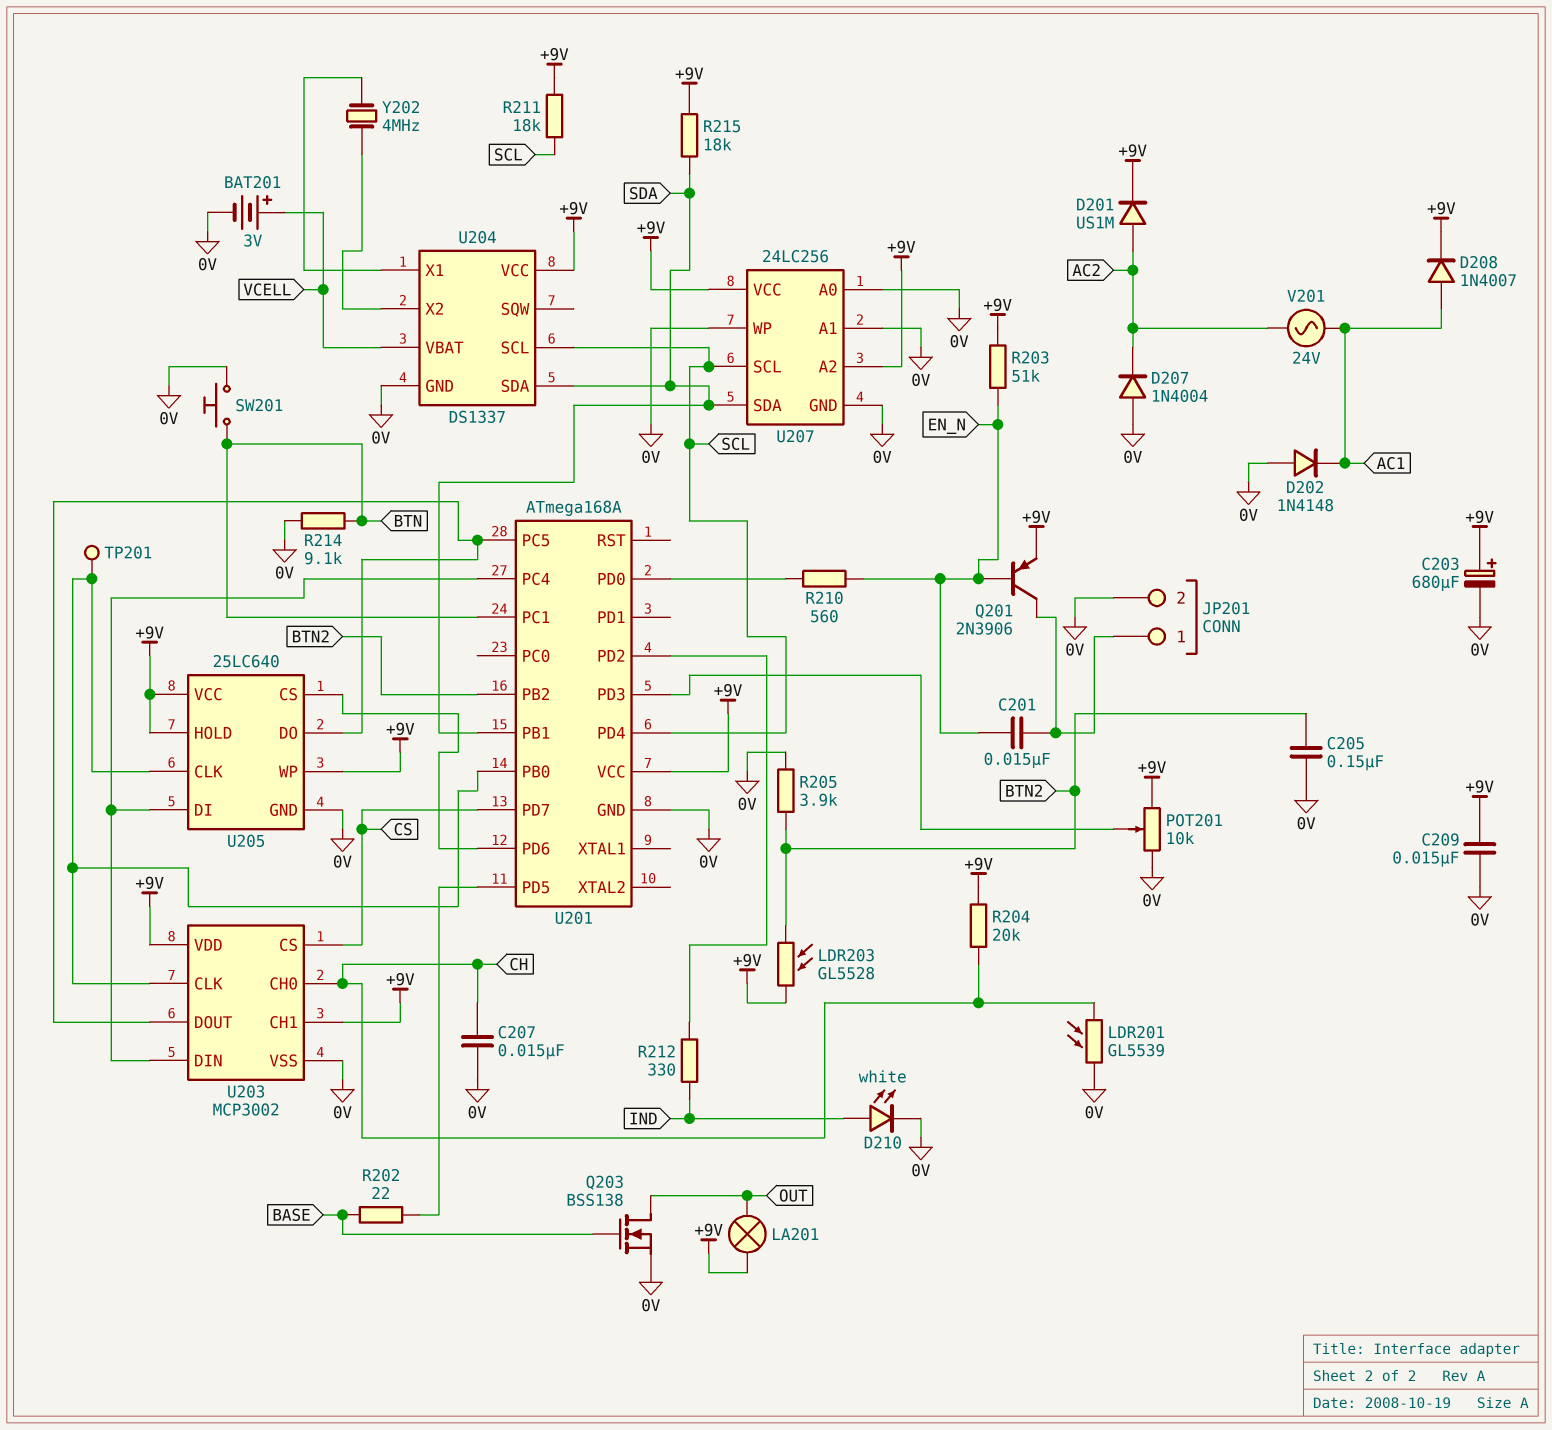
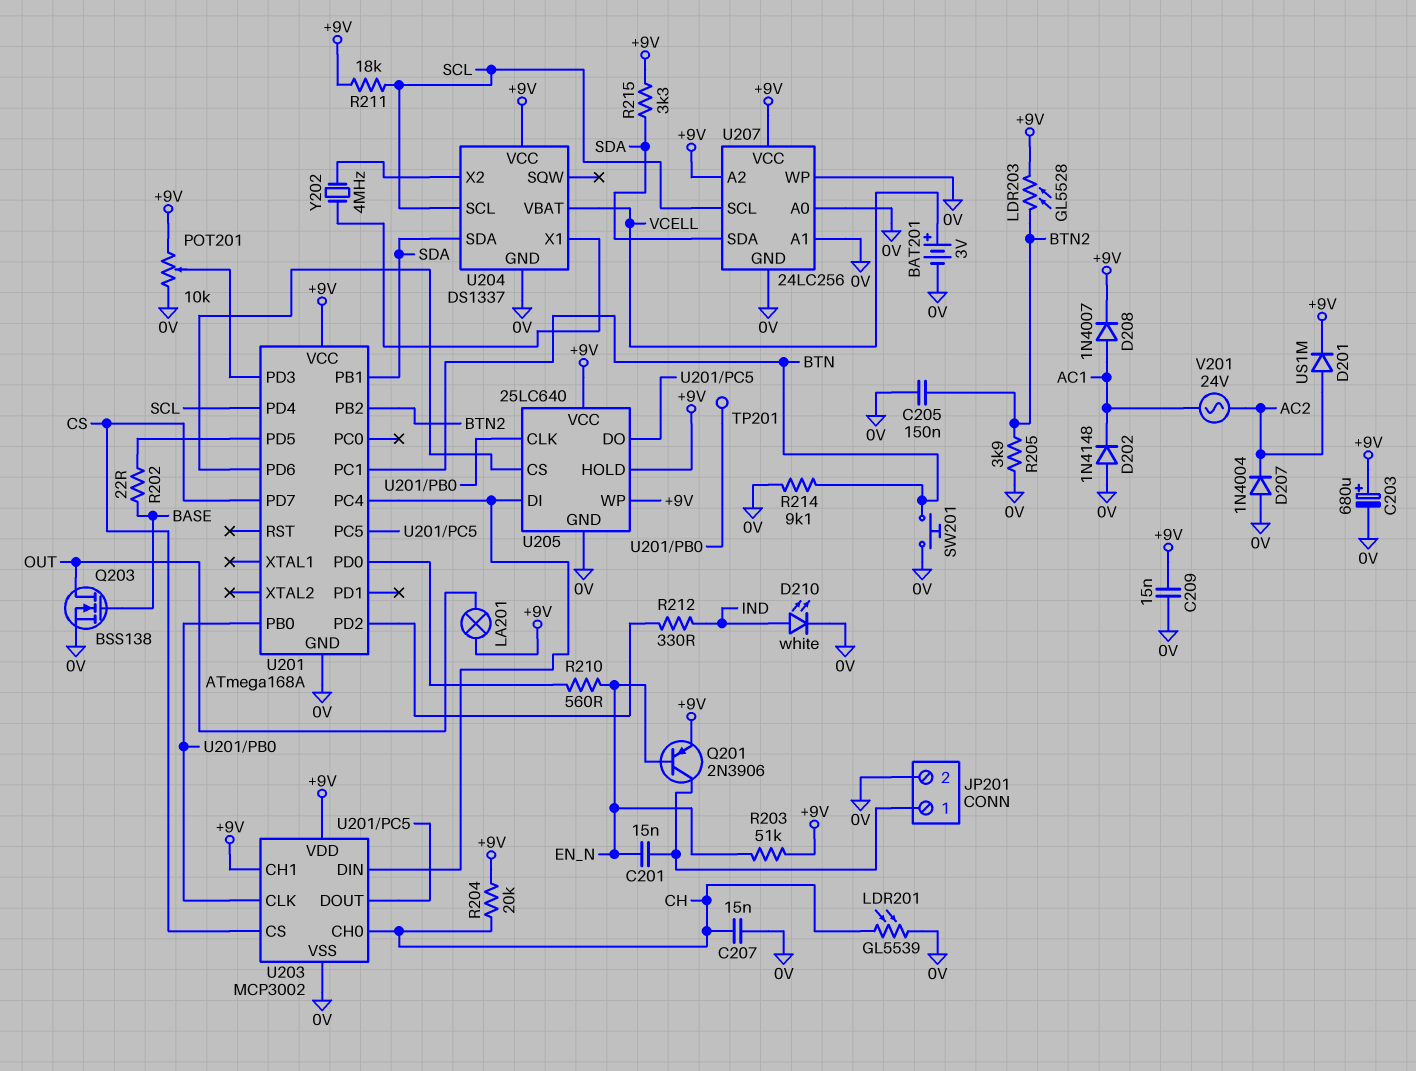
R215: 18k (+9V, SDA) -> 3.3k (+9V, SDA)

